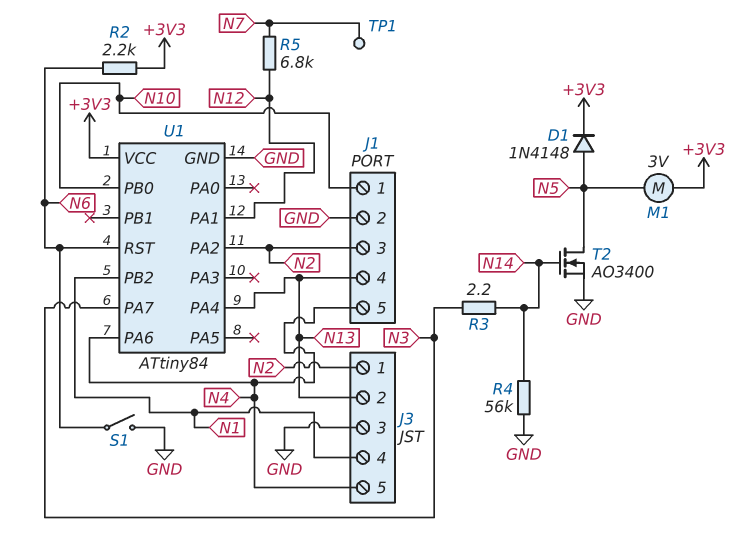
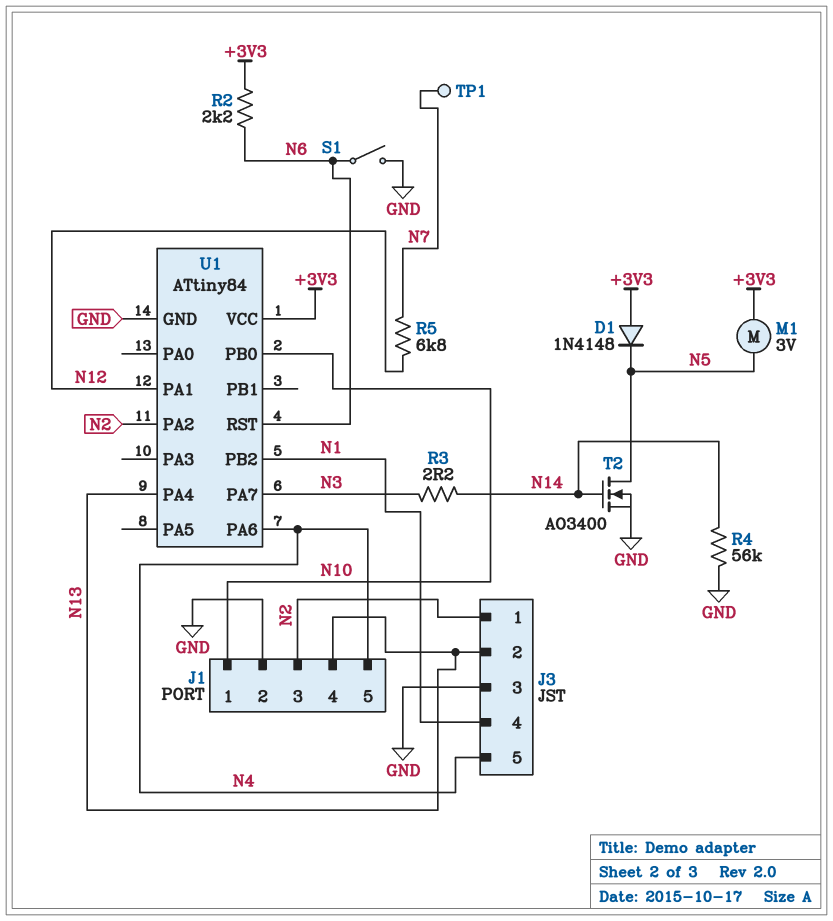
D1: diode 1N4148 (A N5, K +3V3) -> diode 1N4148 (A +3V3, K N5)

